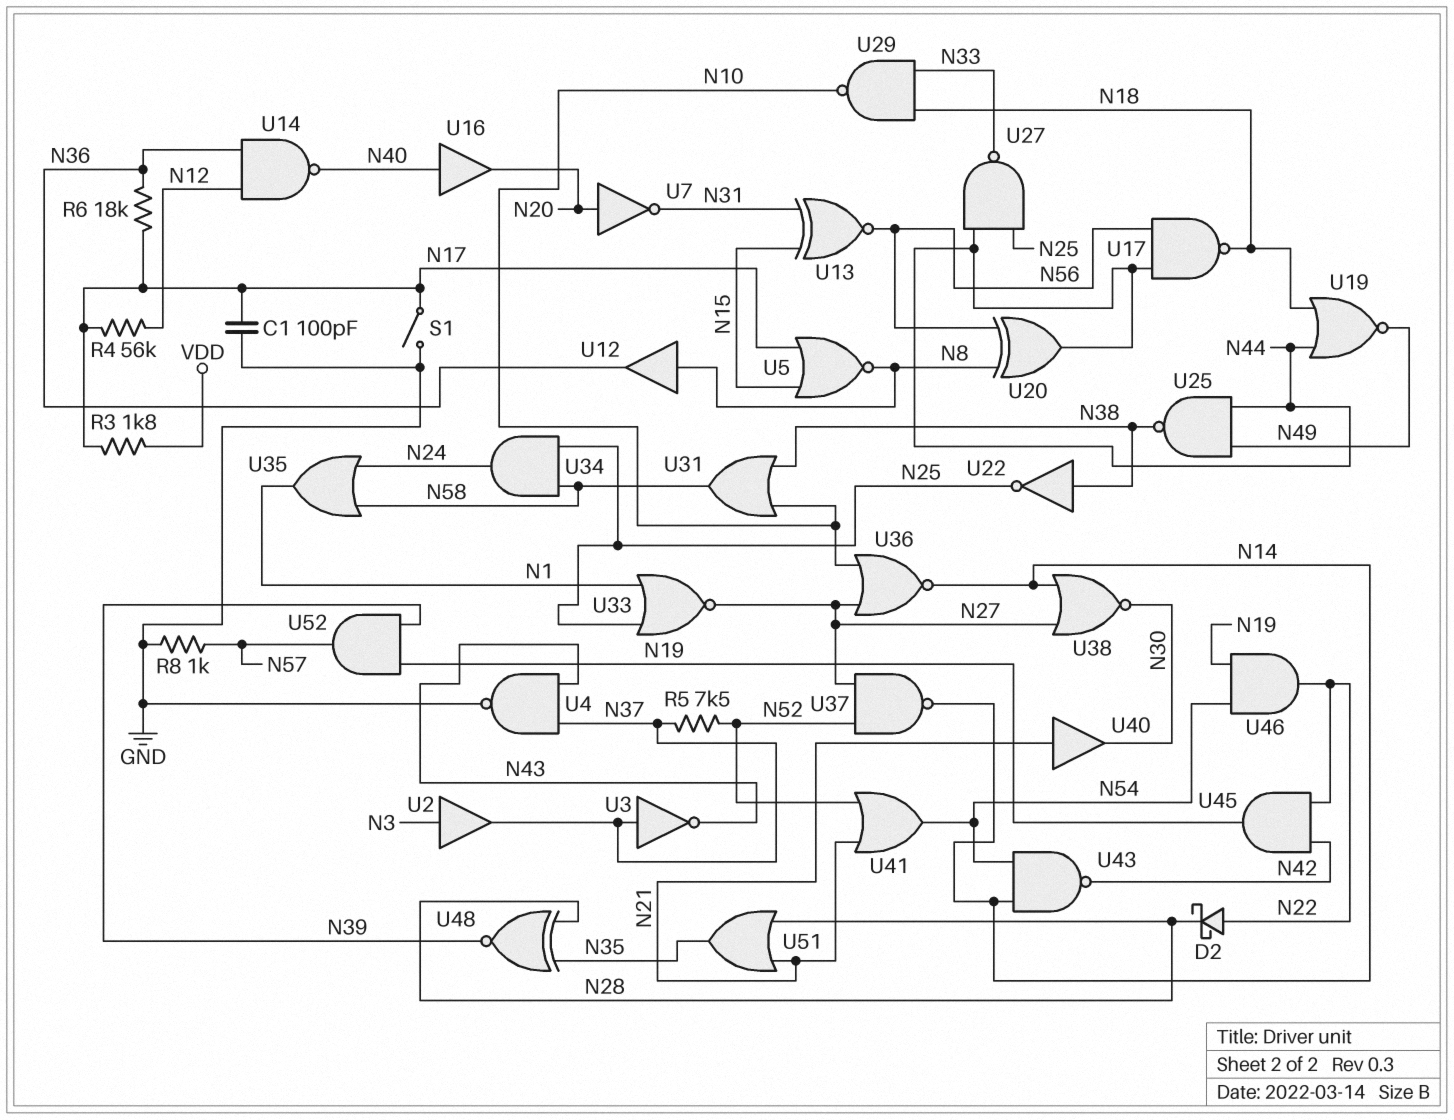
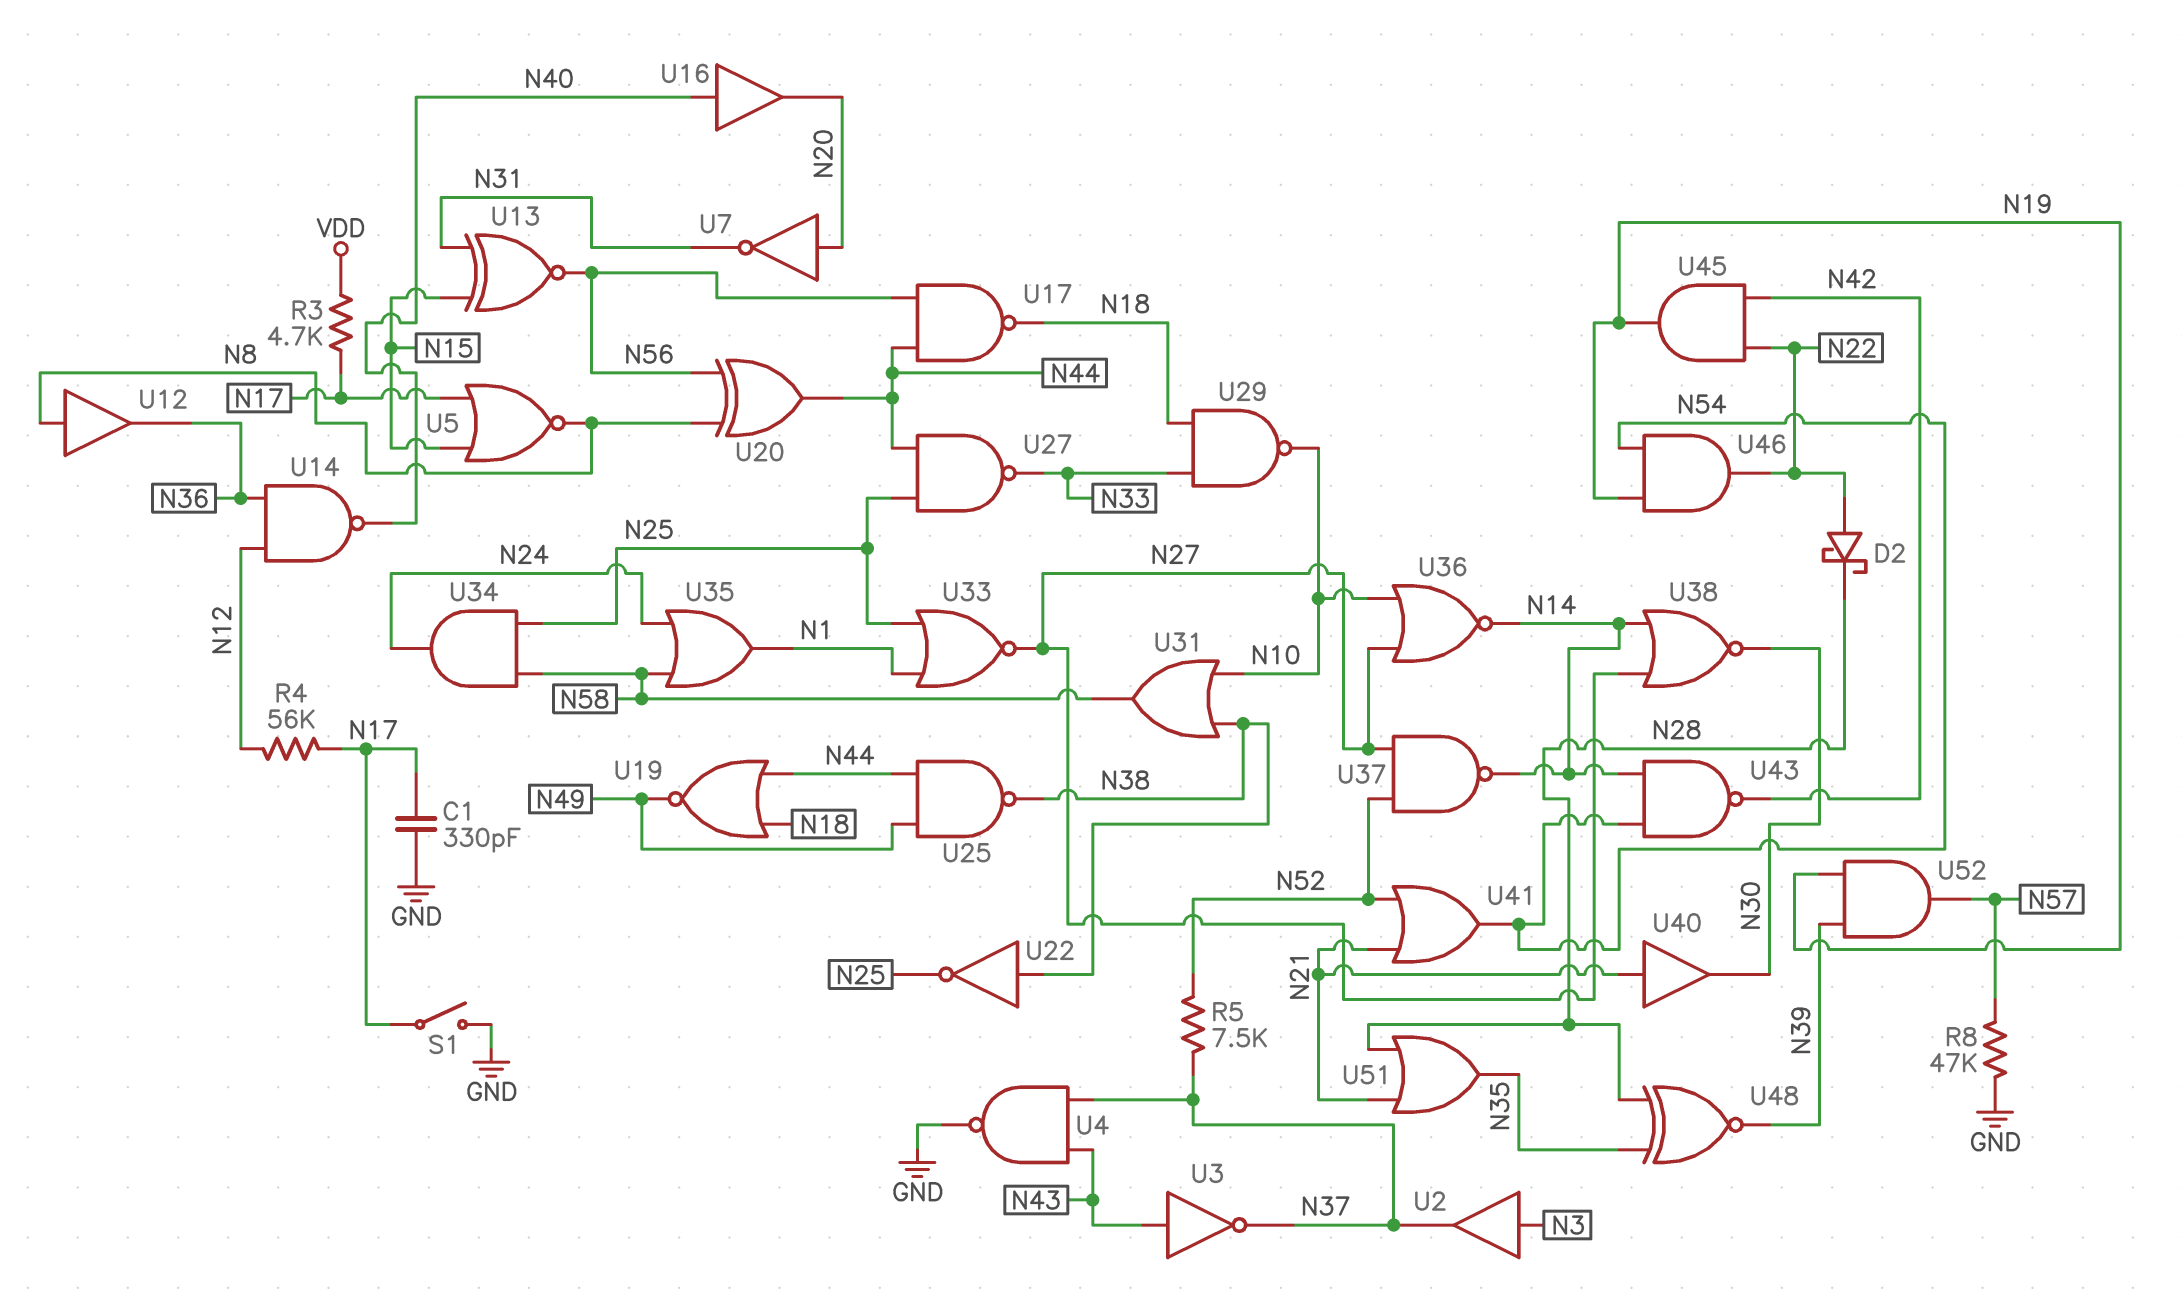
C1: 100pF (GND, N17) -> 330pF (GND, N17)
R3: 1.8k (N17, VDD) -> 4.7k (N17, VDD)
R6: 18k (N17, N36) -> none
R8: 1k (GND, N57) -> 47k (GND, N57)
U3: NOT (in N37, out N43) -> NOT (in N43, out N37)

